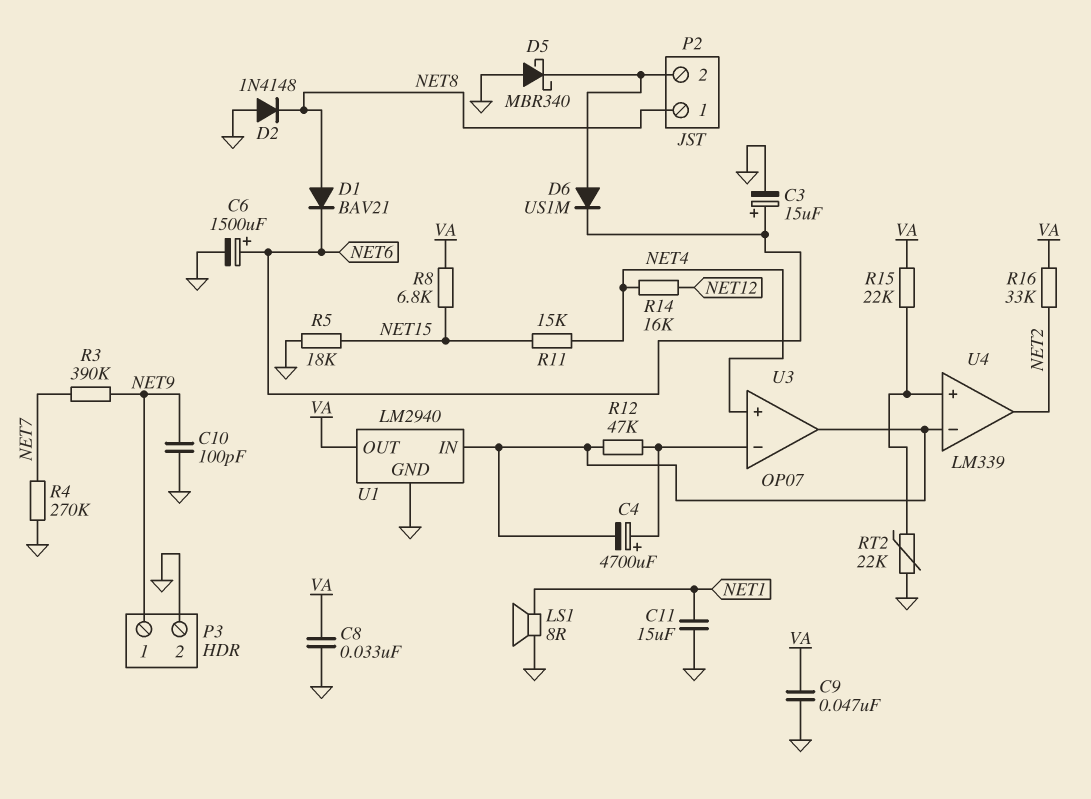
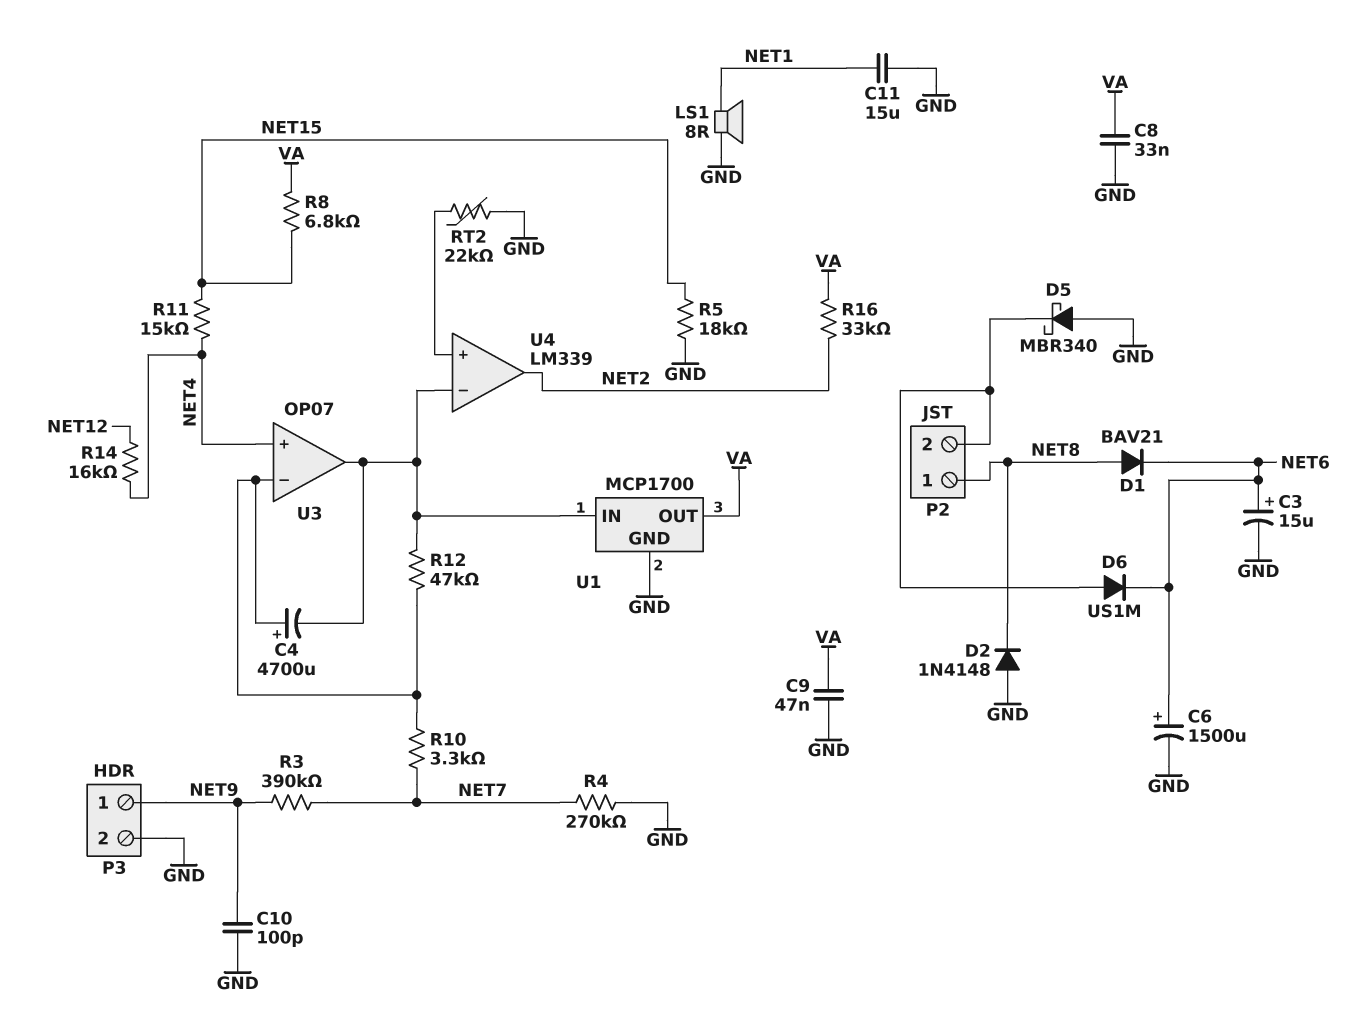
R10: none -> 3.3k (NET7, U3/in-)
R15: 22k (U4/in+, VA) -> none
U1: LM2940 -> MCP1700

